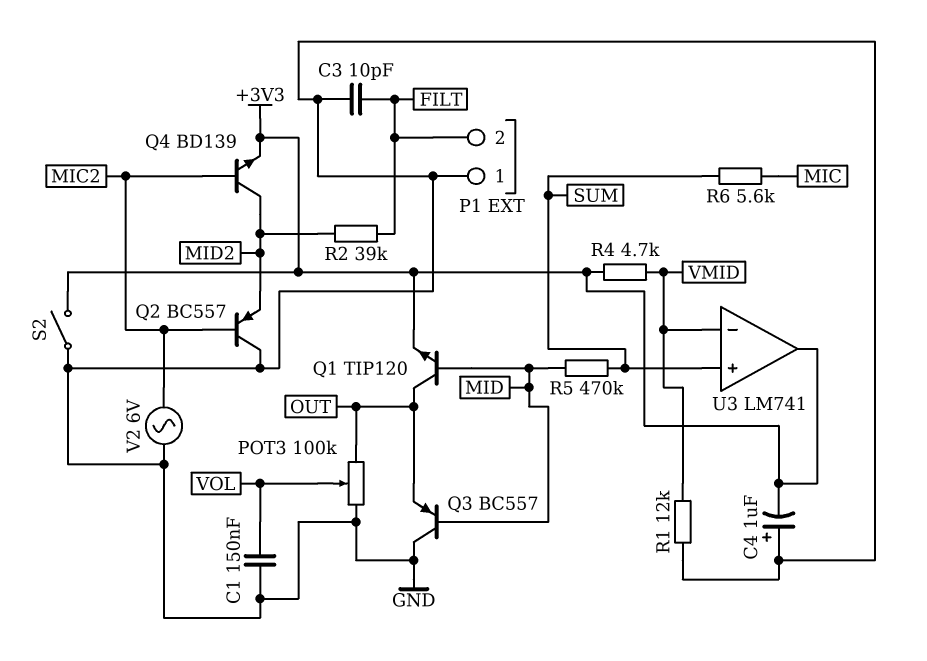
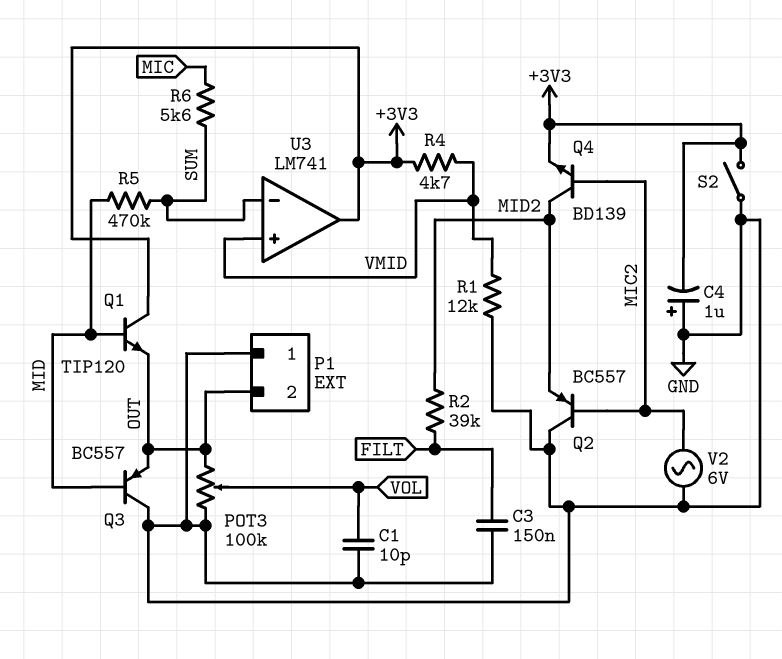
C1: 150nF (GND, VOL) -> 10pF (GND, VOL)
C3: 10pF (FILT, GND) -> 150nF (FILT, GND)
P1 pin 2: FILT -> OUT
Q1: NPN TIP120 (B MID, C OUT, E +3V3) -> NPN TIP120 (B MID, C +3V3, E OUT)
U3 pin in+: SUM -> VMID
U3 pin in-: VMID -> SUM

